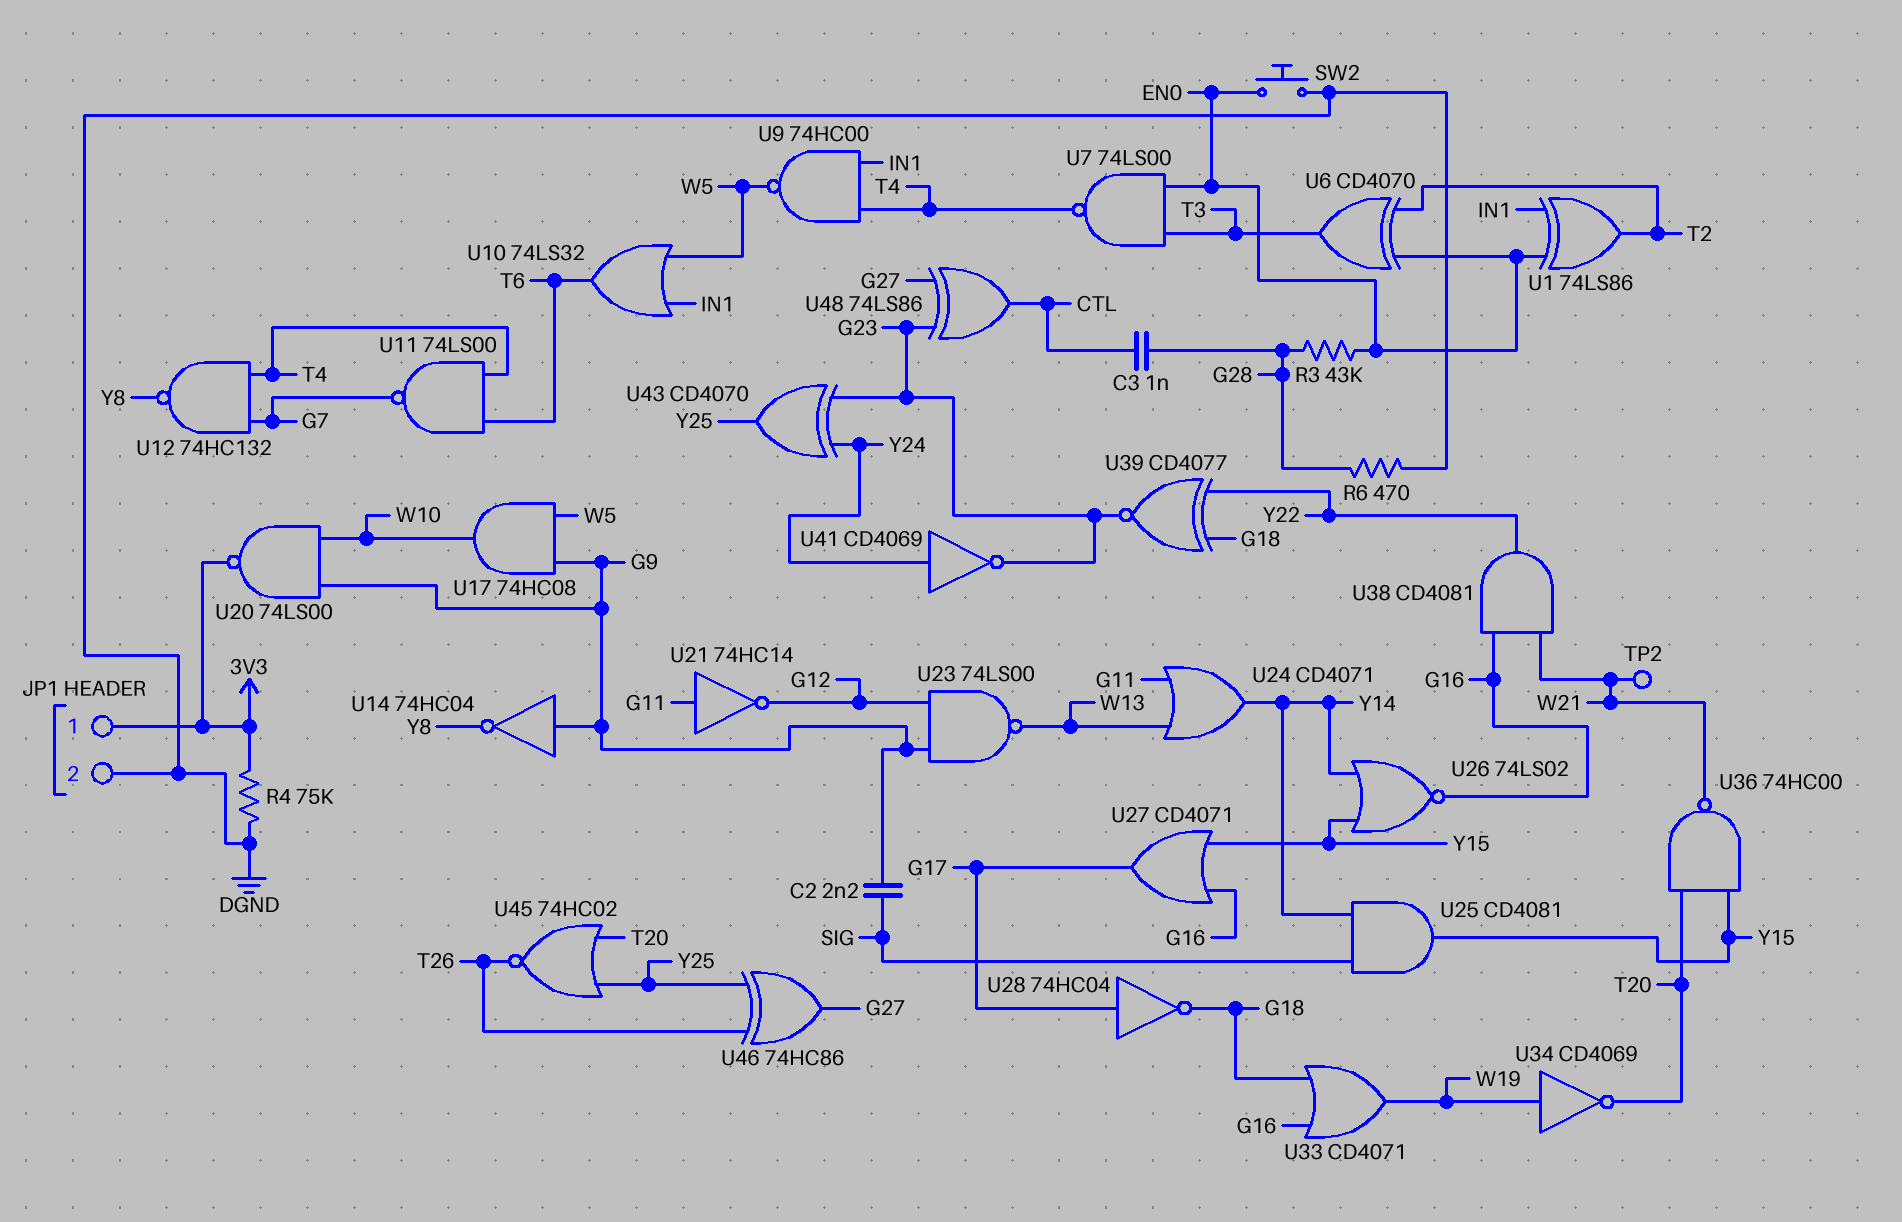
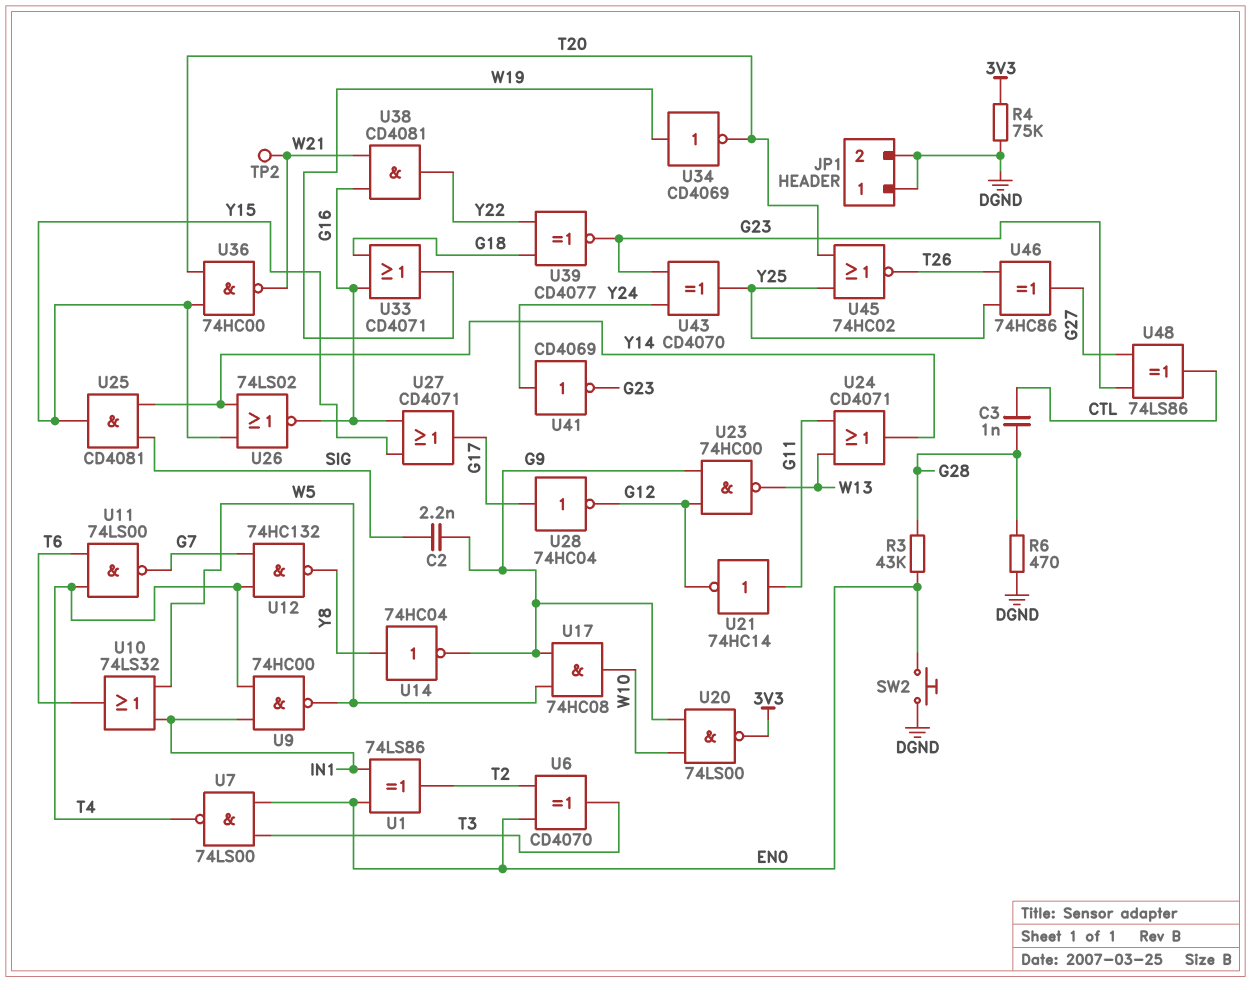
JP1 pin 1: 3V3 -> DGND
U14: NOT 74HC04 (in G9, out Y8) -> NOT 74HC04 (in Y8, out G9)
U23: NAND 74LS00 (in G9, in G12, out W13) -> NAND 74HC00 (in G9, in G12, out W13)
U28: NOT 74HC04 (in G17, out G18) -> NOT 74HC04 (in G17, out G12)

